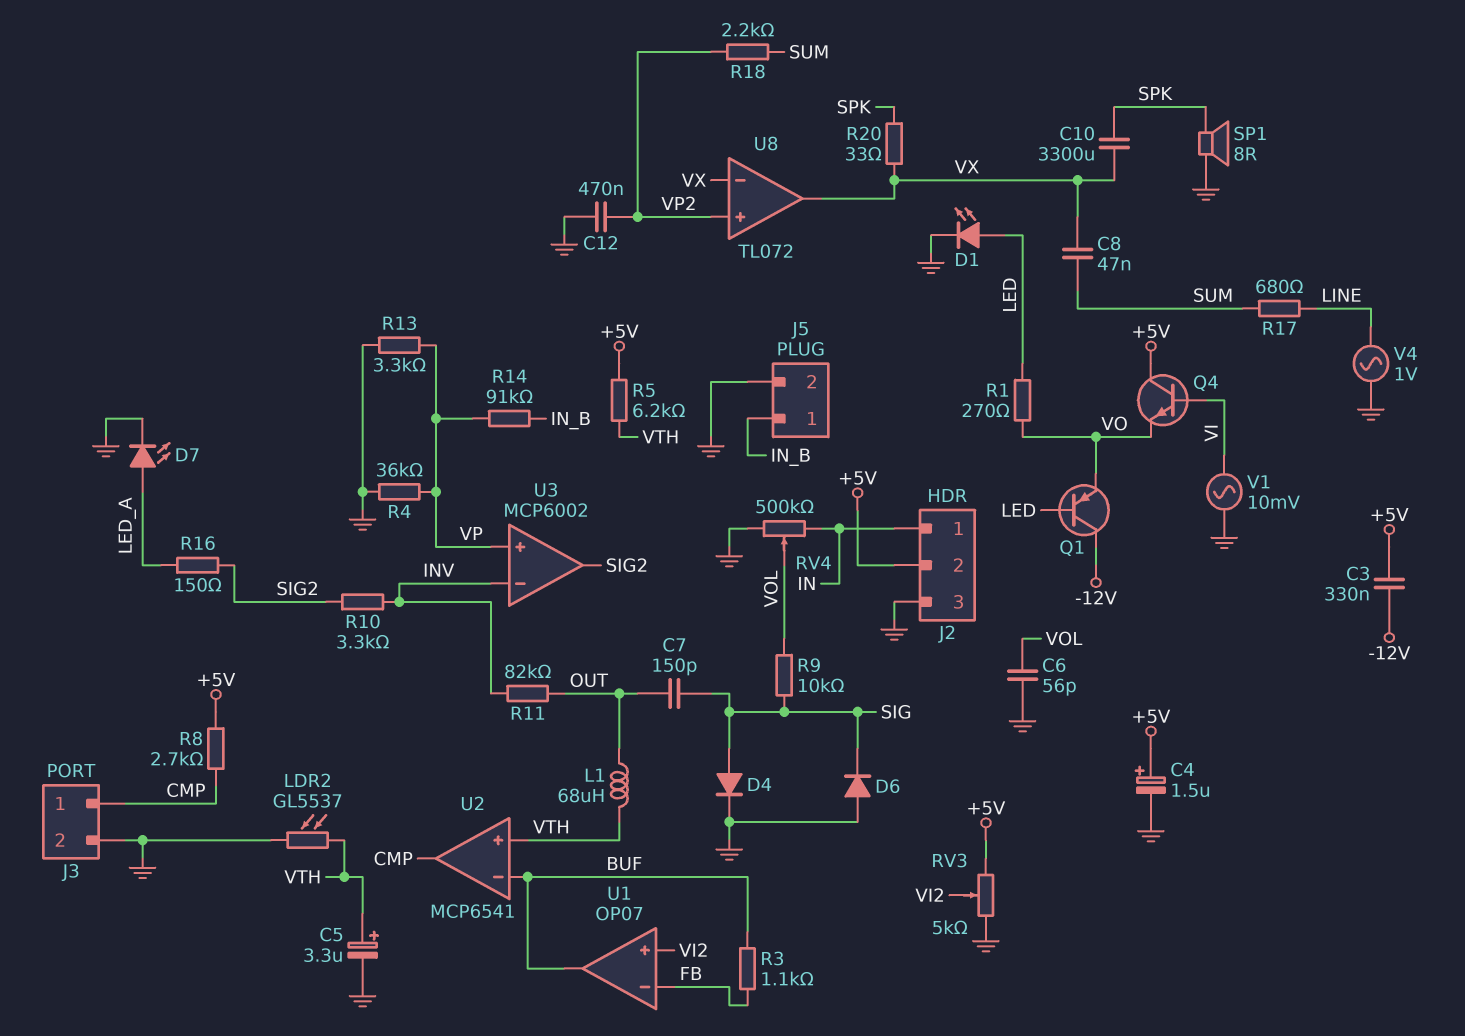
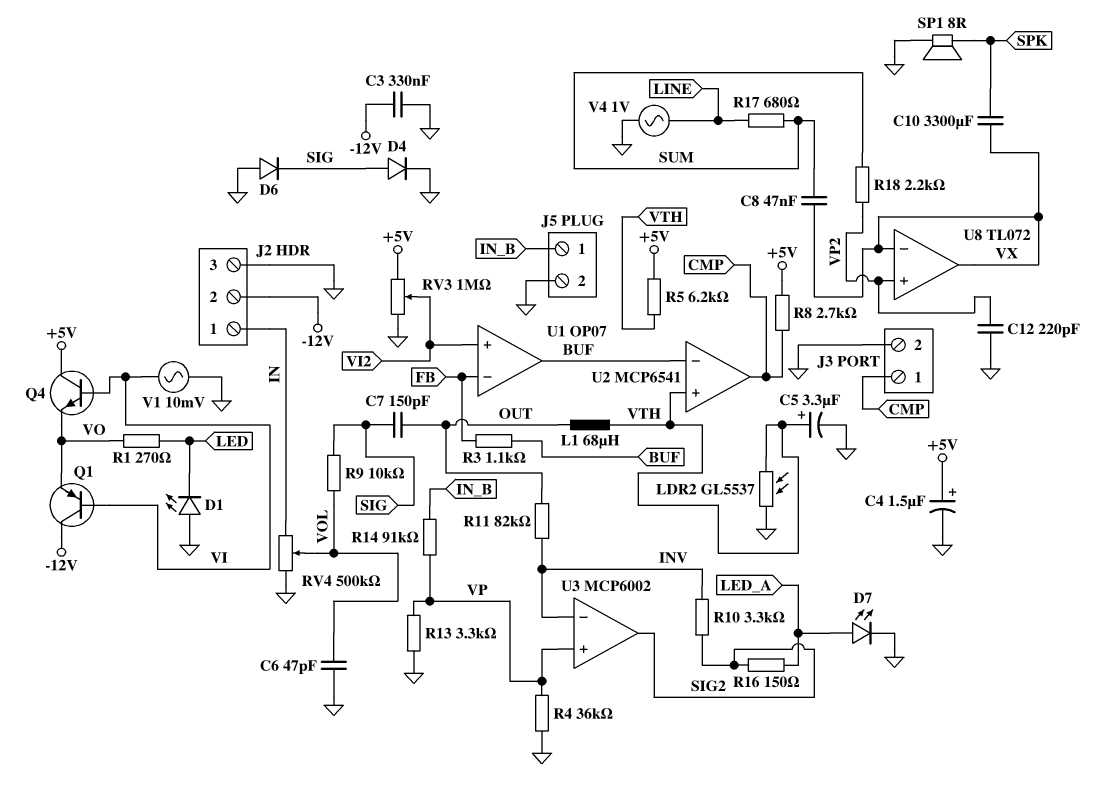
C3: 330nF (+5V, -12V) -> 330nF (-12V, GND)
C6: 56pF (GND, VOL) -> 47pF (GND, VOL)
C12: 470nF (GND, VP2) -> 220pF (GND, VP2)
D1: LED (A LED, K GND) -> LED (A GND, K LED)
J2 pin 2: +5V -> -12V
Q1: PNP (B LED, C -12V, E VO) -> PNP (B VI, C -12V, E VO)
R20: 33 (SPK, VX) -> none
RV3: 5k (+5V, GND, wiper VI2) -> 1M (+5V, GND, wiper VI2)

